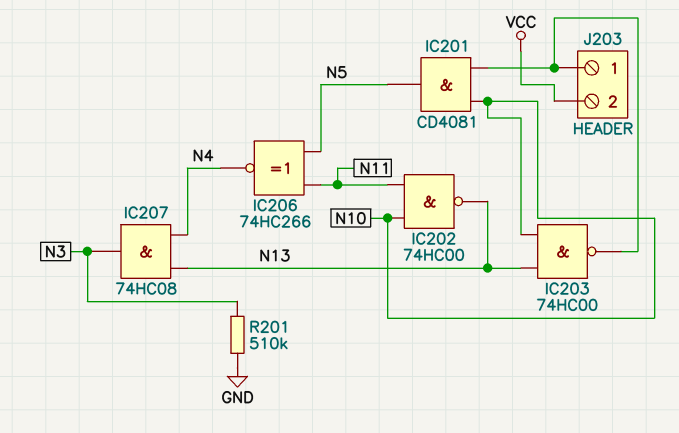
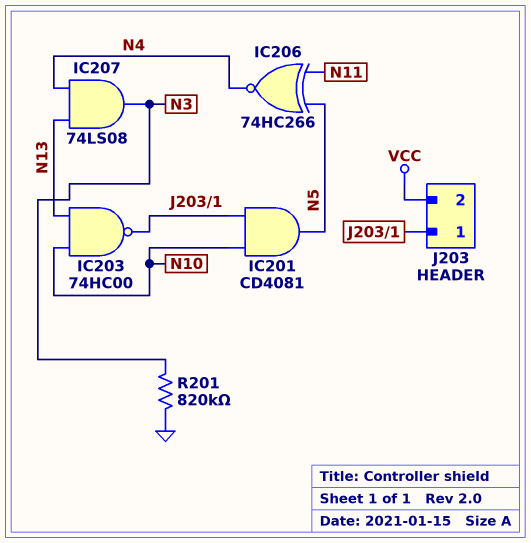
IC202: NAND 74HC00 (in N10, in N11, out N13) -> none
IC207: AND 74HC08 (in N4, in N13, out N3) -> AND 74LS08 (in N4, in N13, out N3)
R201: 510k (GND, N3) -> 820k (GND, N3)

